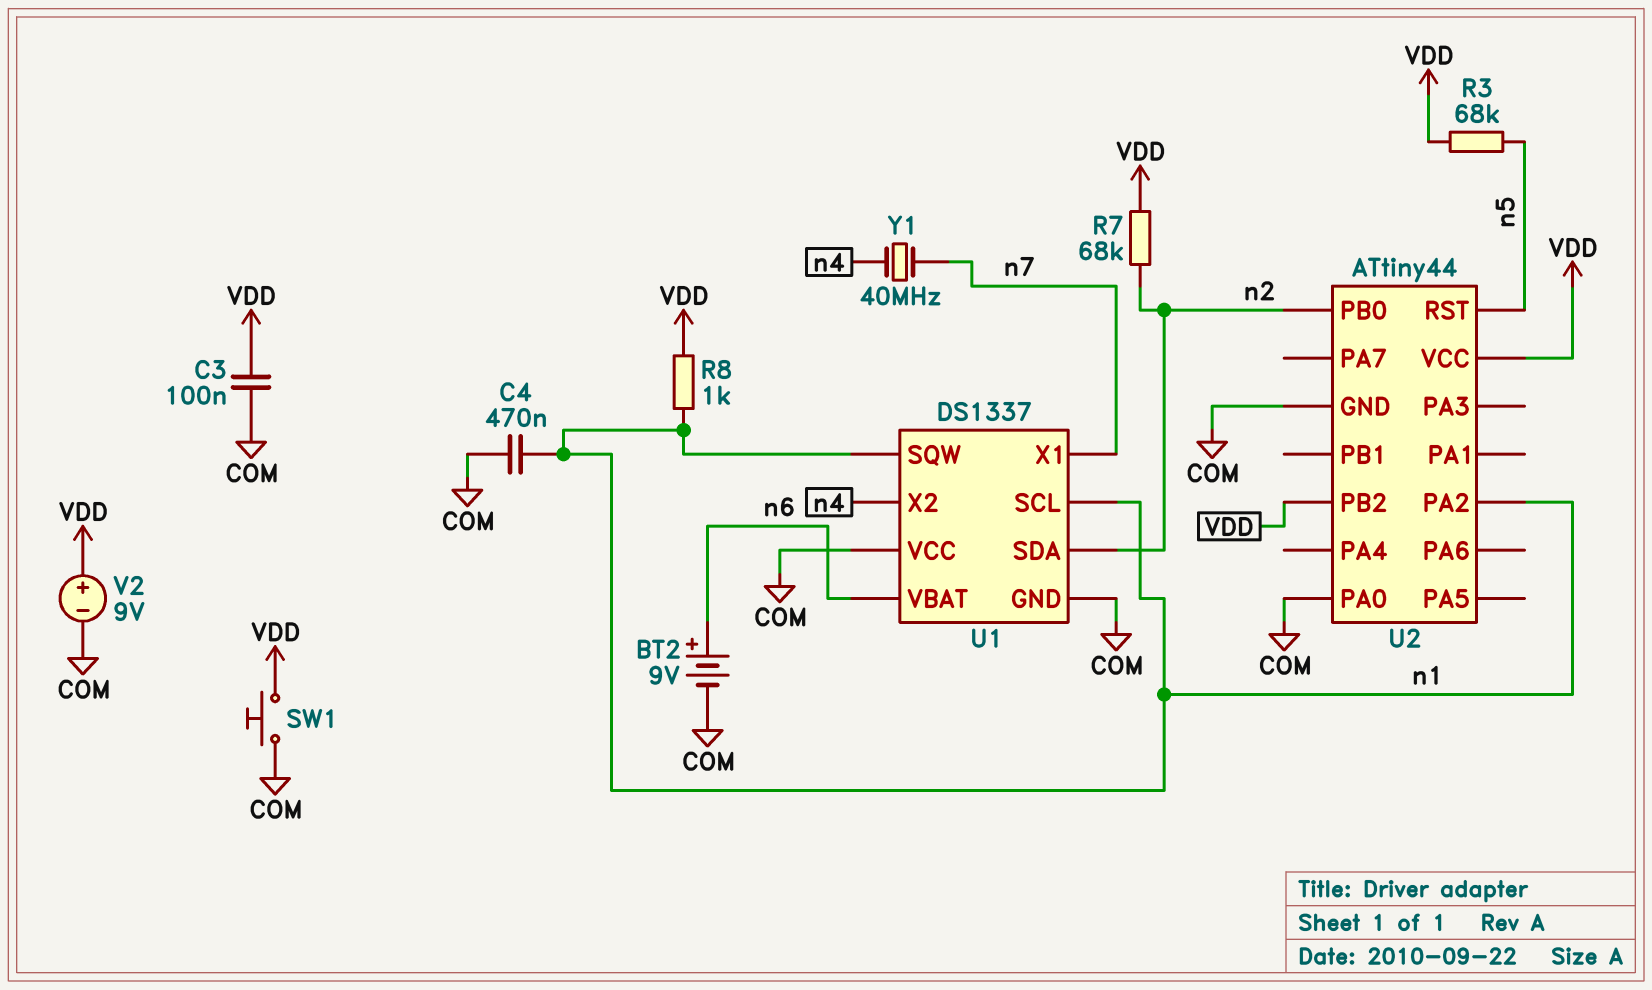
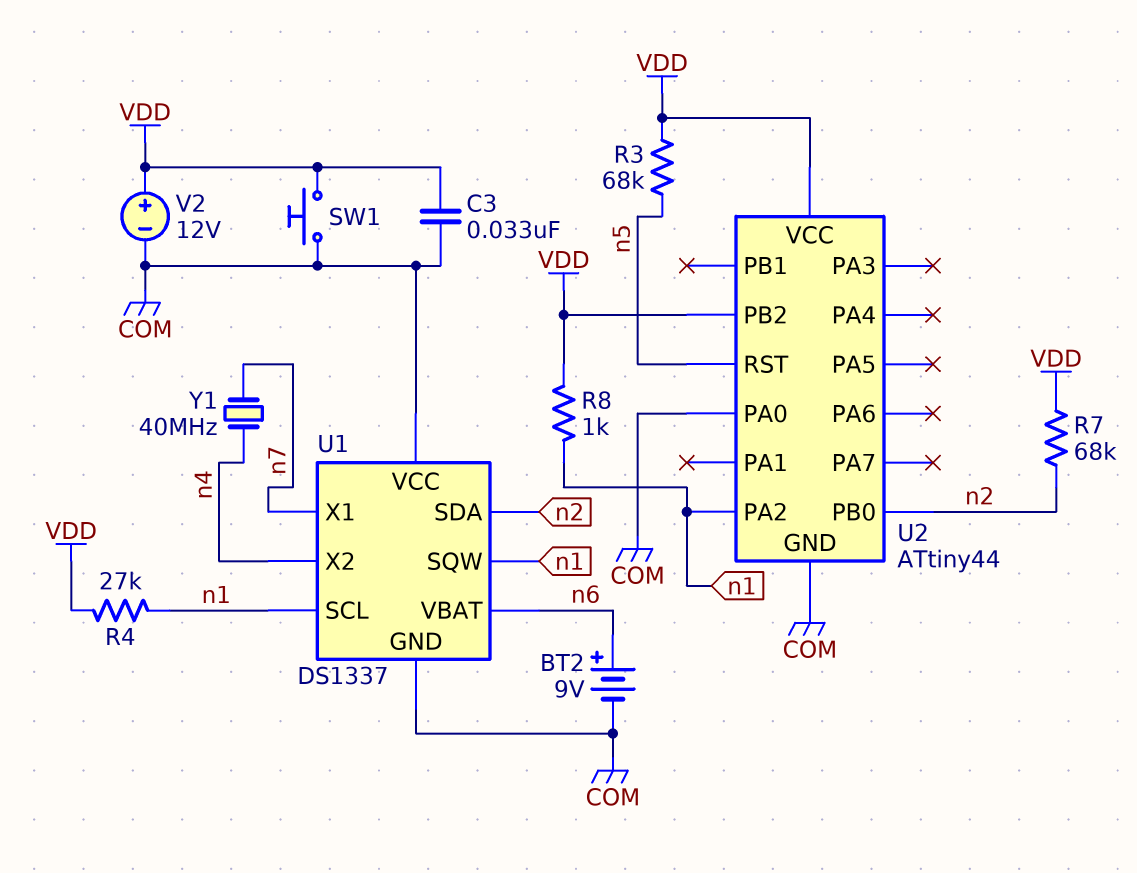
C3: 100nF (COM, VDD) -> 33nF (COM, VDD)
C4: 470nF (COM, n1) -> none
R4: none -> 27k (VDD, n1)
V2: 9V (plus VDD, minus COM) -> 12V (plus VDD, minus COM)

